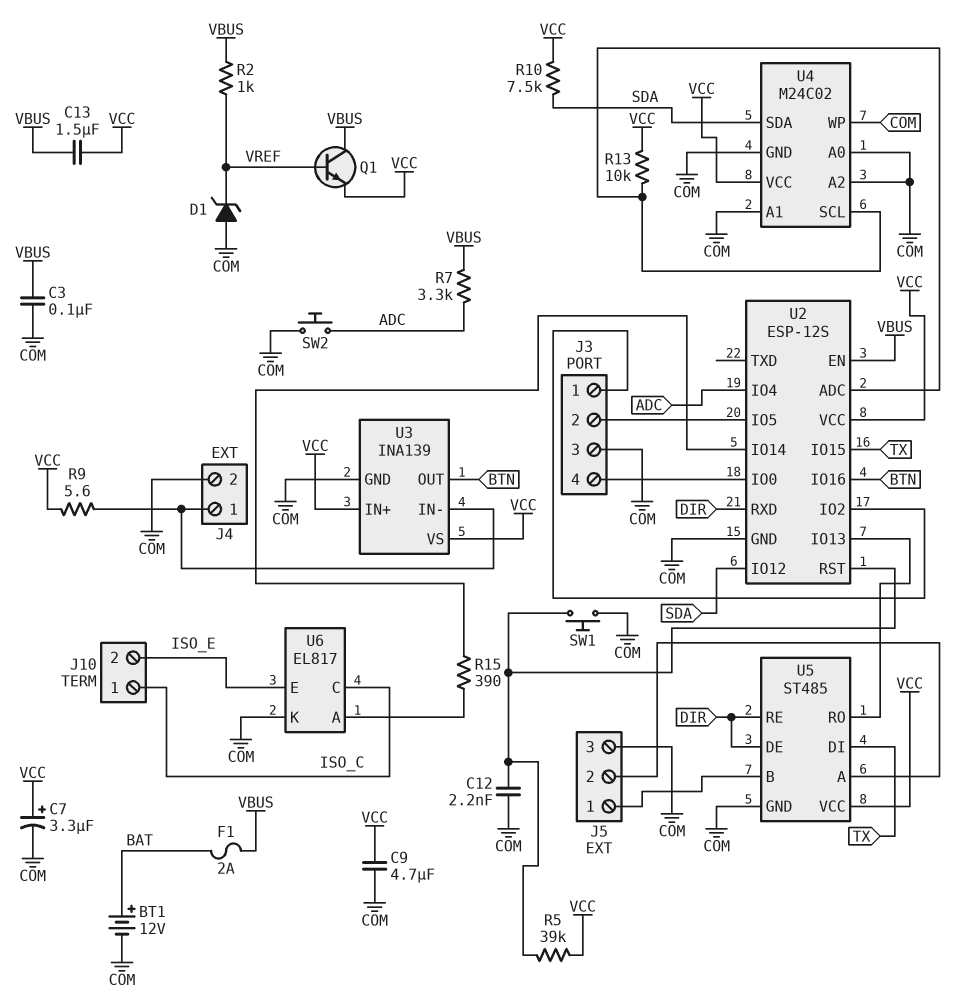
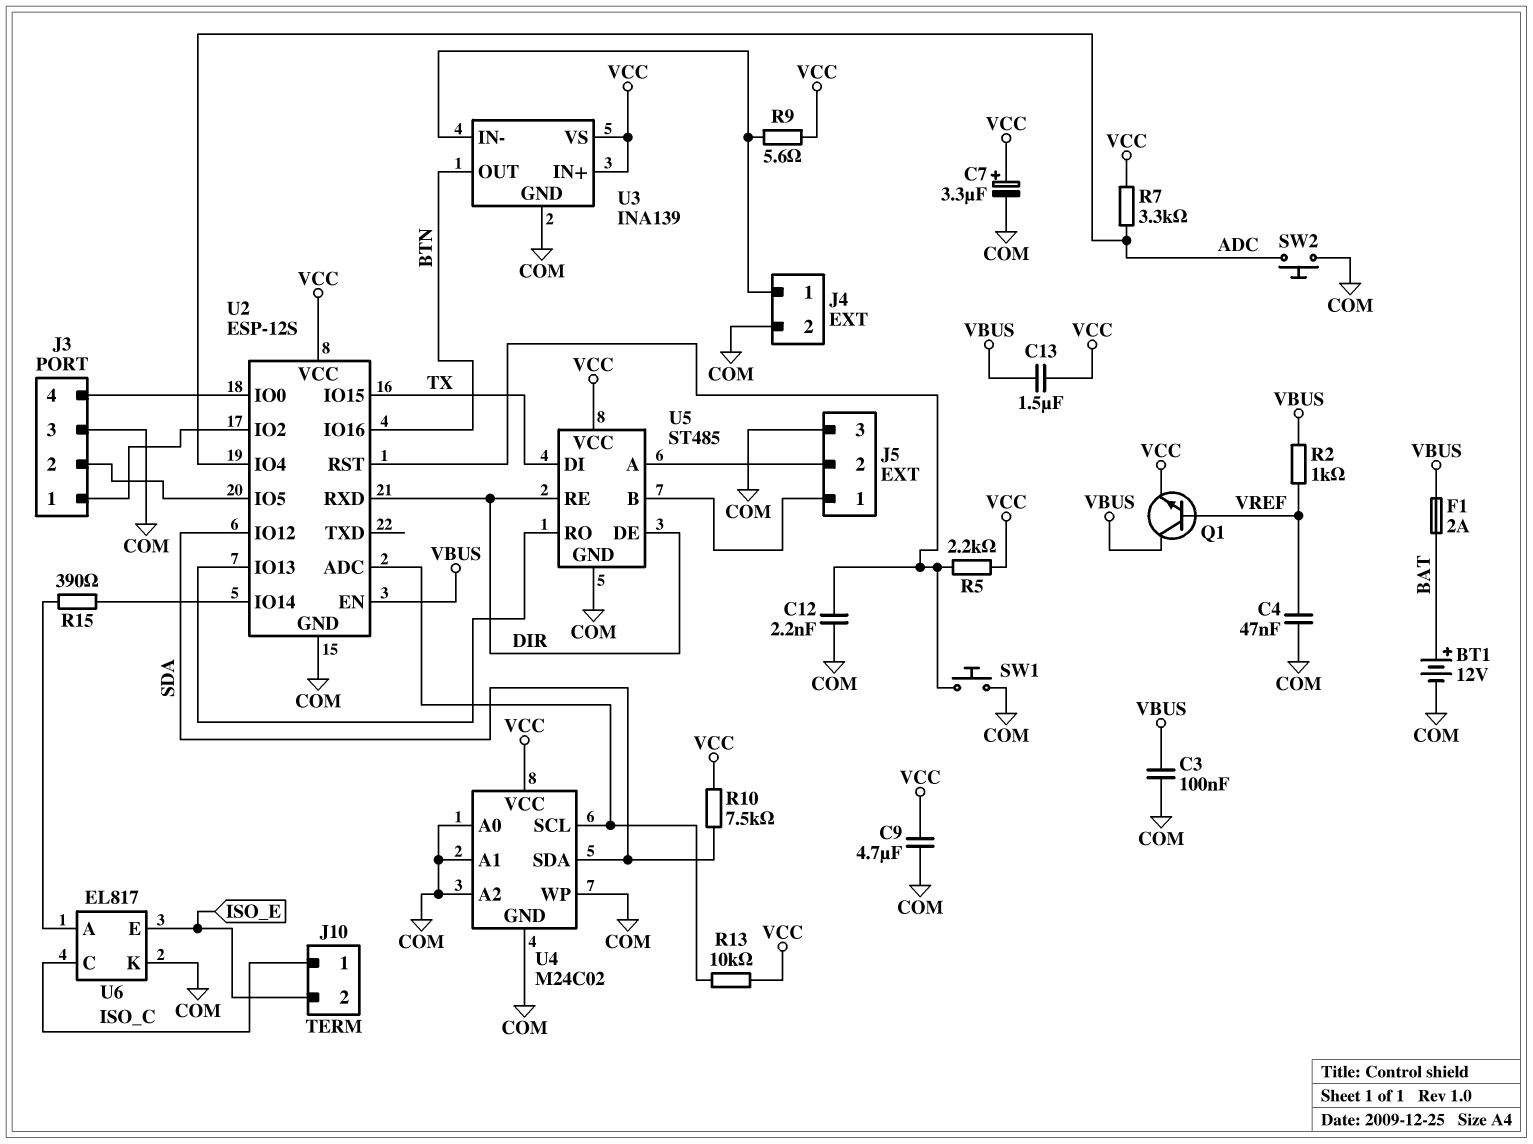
C4: none -> 47nF (COM, VREF)
D1: zener (A COM, K VREF) -> none
R5: 39k (U2/RST, VCC) -> 2.2k (U2/RST, VCC)
R7: 3.3k (ADC, VBUS) -> 3.3k (ADC, VCC)

